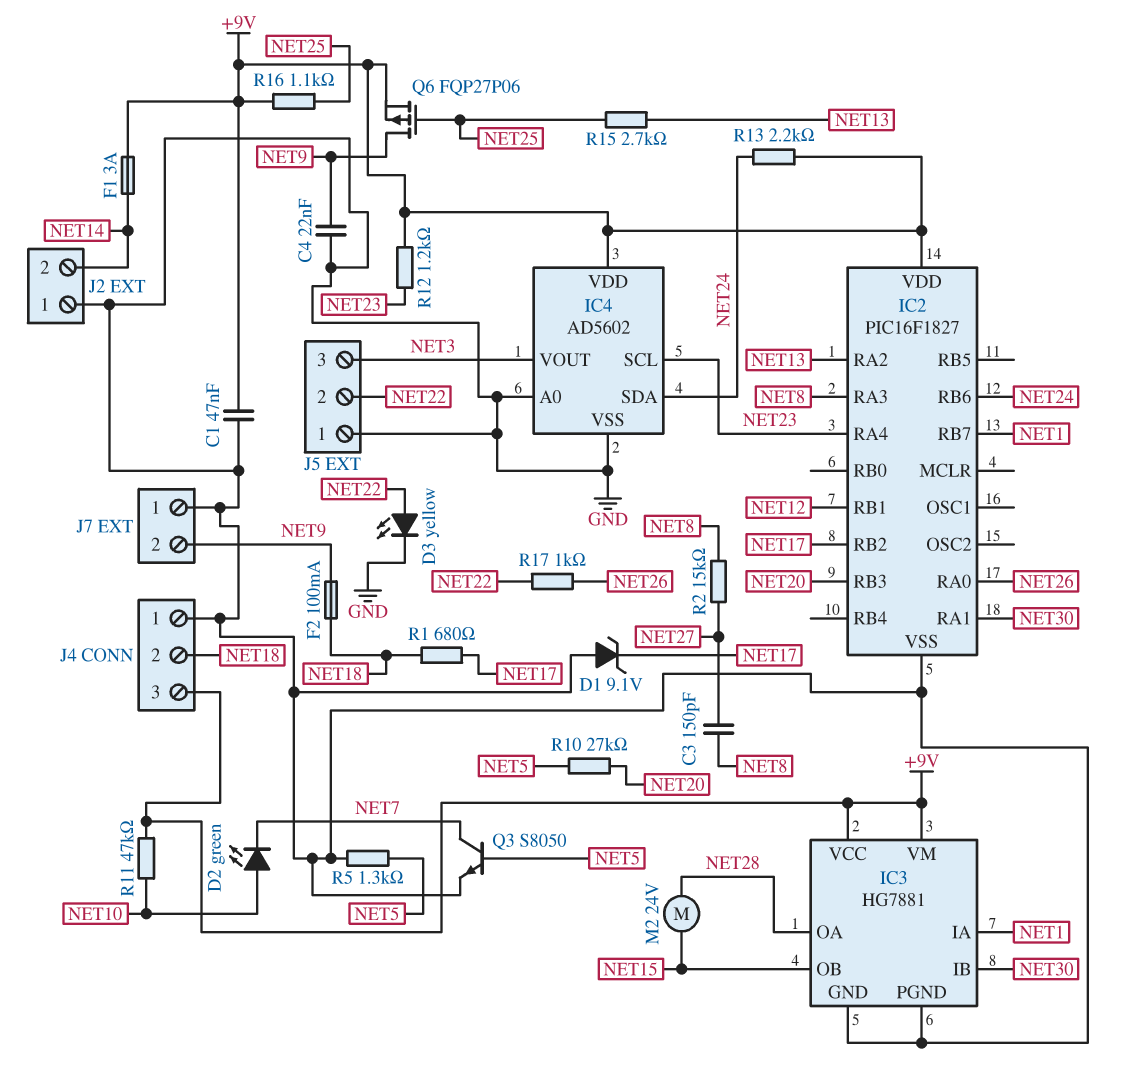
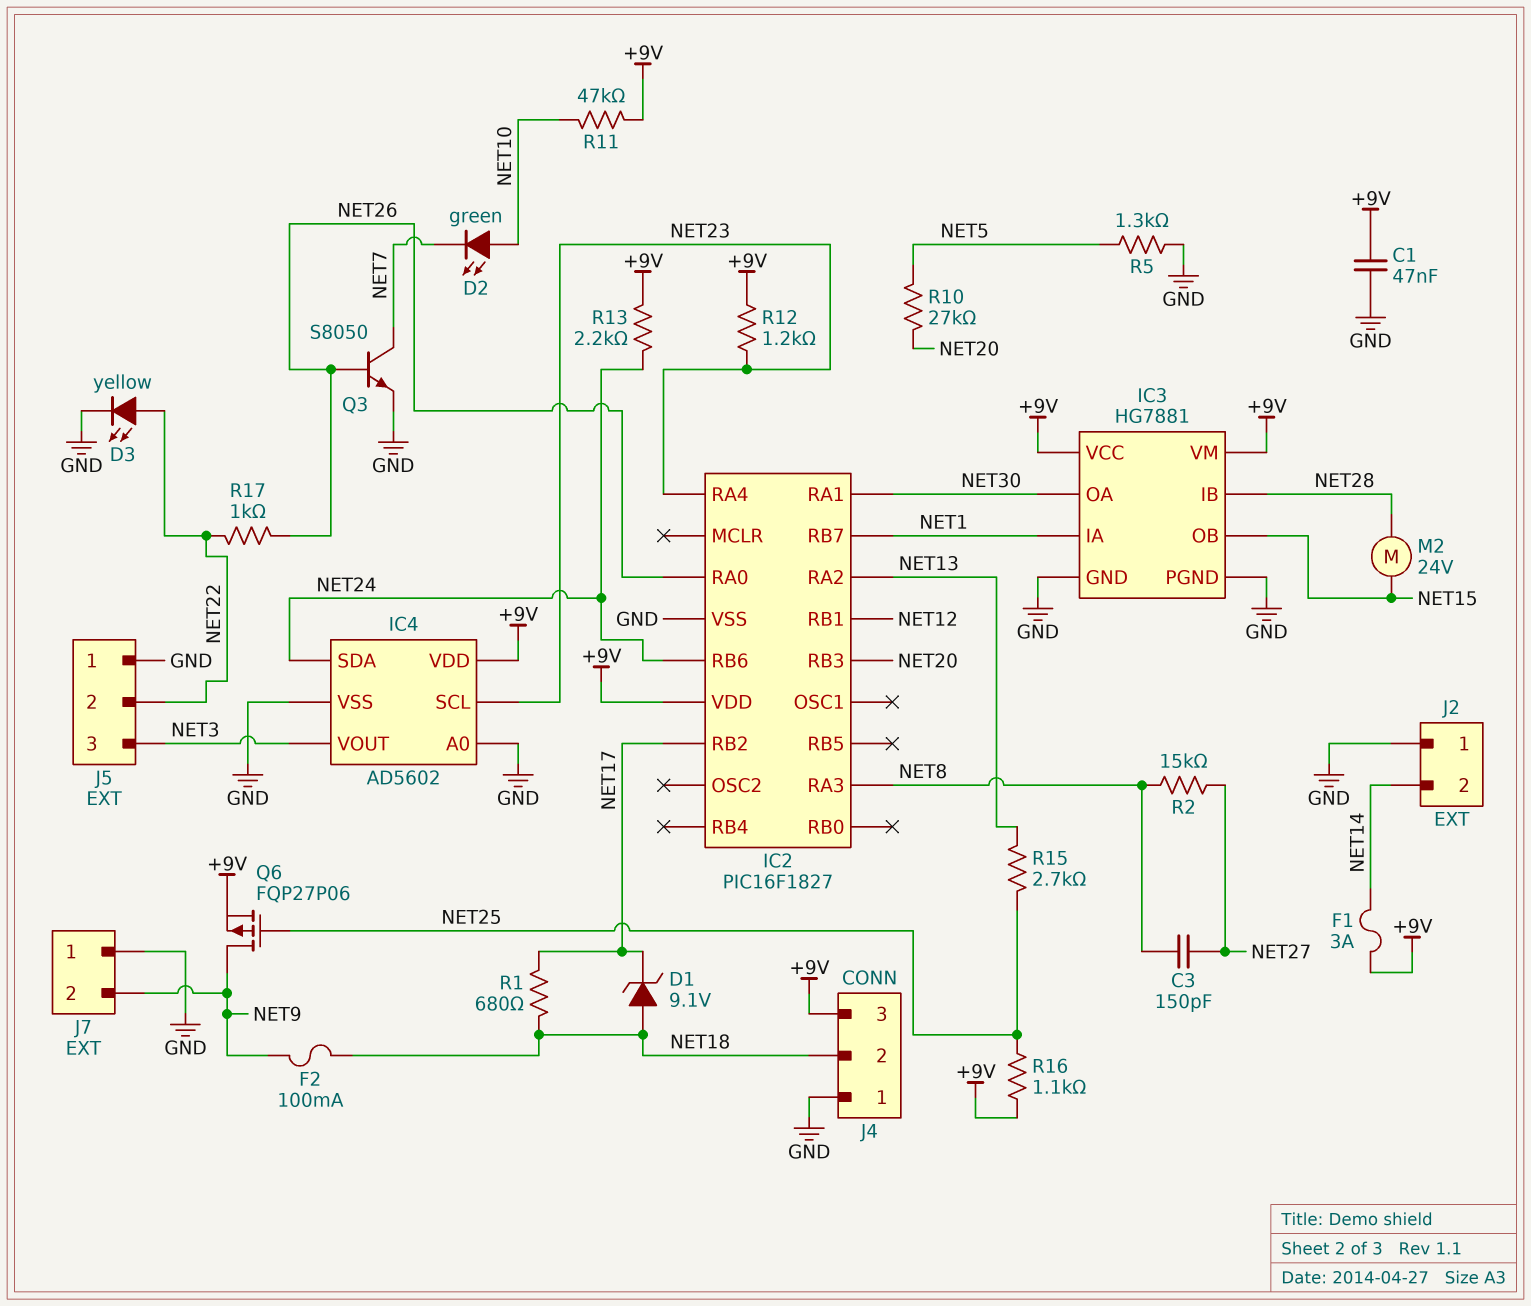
C4: 22nF (GND, NET9) -> none
D1: zener 9.1V (A GND, K NET17) -> zener 9.1V (A NET18, K NET17)
IC3 pin IB: NET30 -> NET28
IC3 pin OA: NET28 -> NET30
Q3: NPN S8050 (B NET5, C NET7, E GND) -> NPN S8050 (B NET26, C NET7, E GND)

